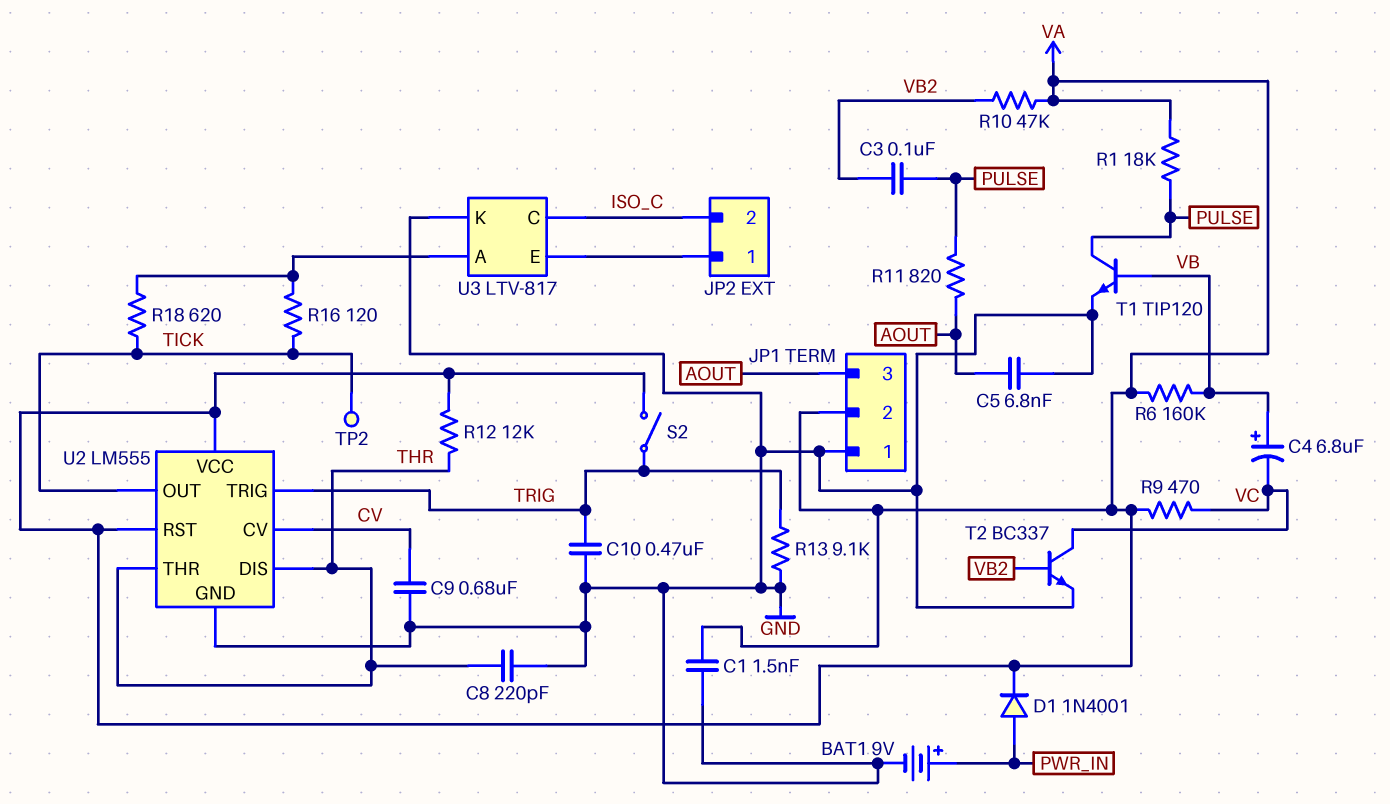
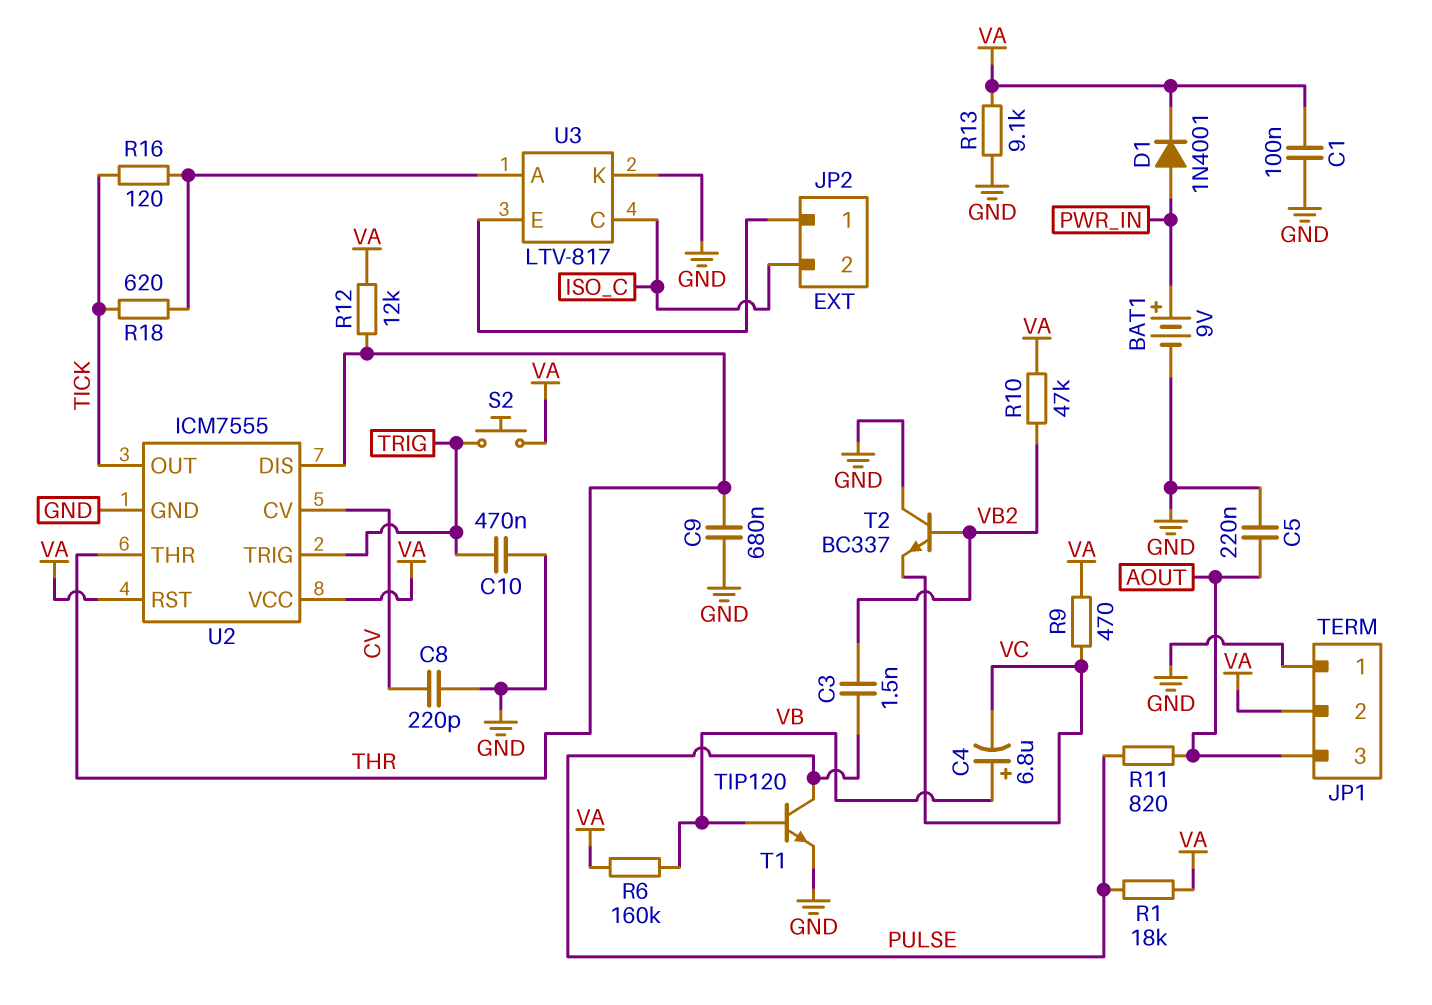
C1: 1.5nF (GND, VA) -> 100nF (GND, VA)
C3: 100nF (PULSE, VB2) -> 1.5nF (PULSE, VB2)
C5: 6.8nF (AOUT, GND) -> 220nF (AOUT, GND)
C8: 220pF (GND, THR) -> 220pF (CV, GND)
C9: 680nF (CV, GND) -> 680nF (GND, THR)
R13: 9.1k (GND, TRIG) -> 9.1k (GND, VA)
S2: switch (TRIG, VA) -> button (TRIG, VA)
T2: NPN BC337 (B VB2, C VC, E GND) -> NPN BC337 (B VB2, C GND, E VC)
TP2: test point (TICK) -> none
U2: LM555 -> ICM7555

